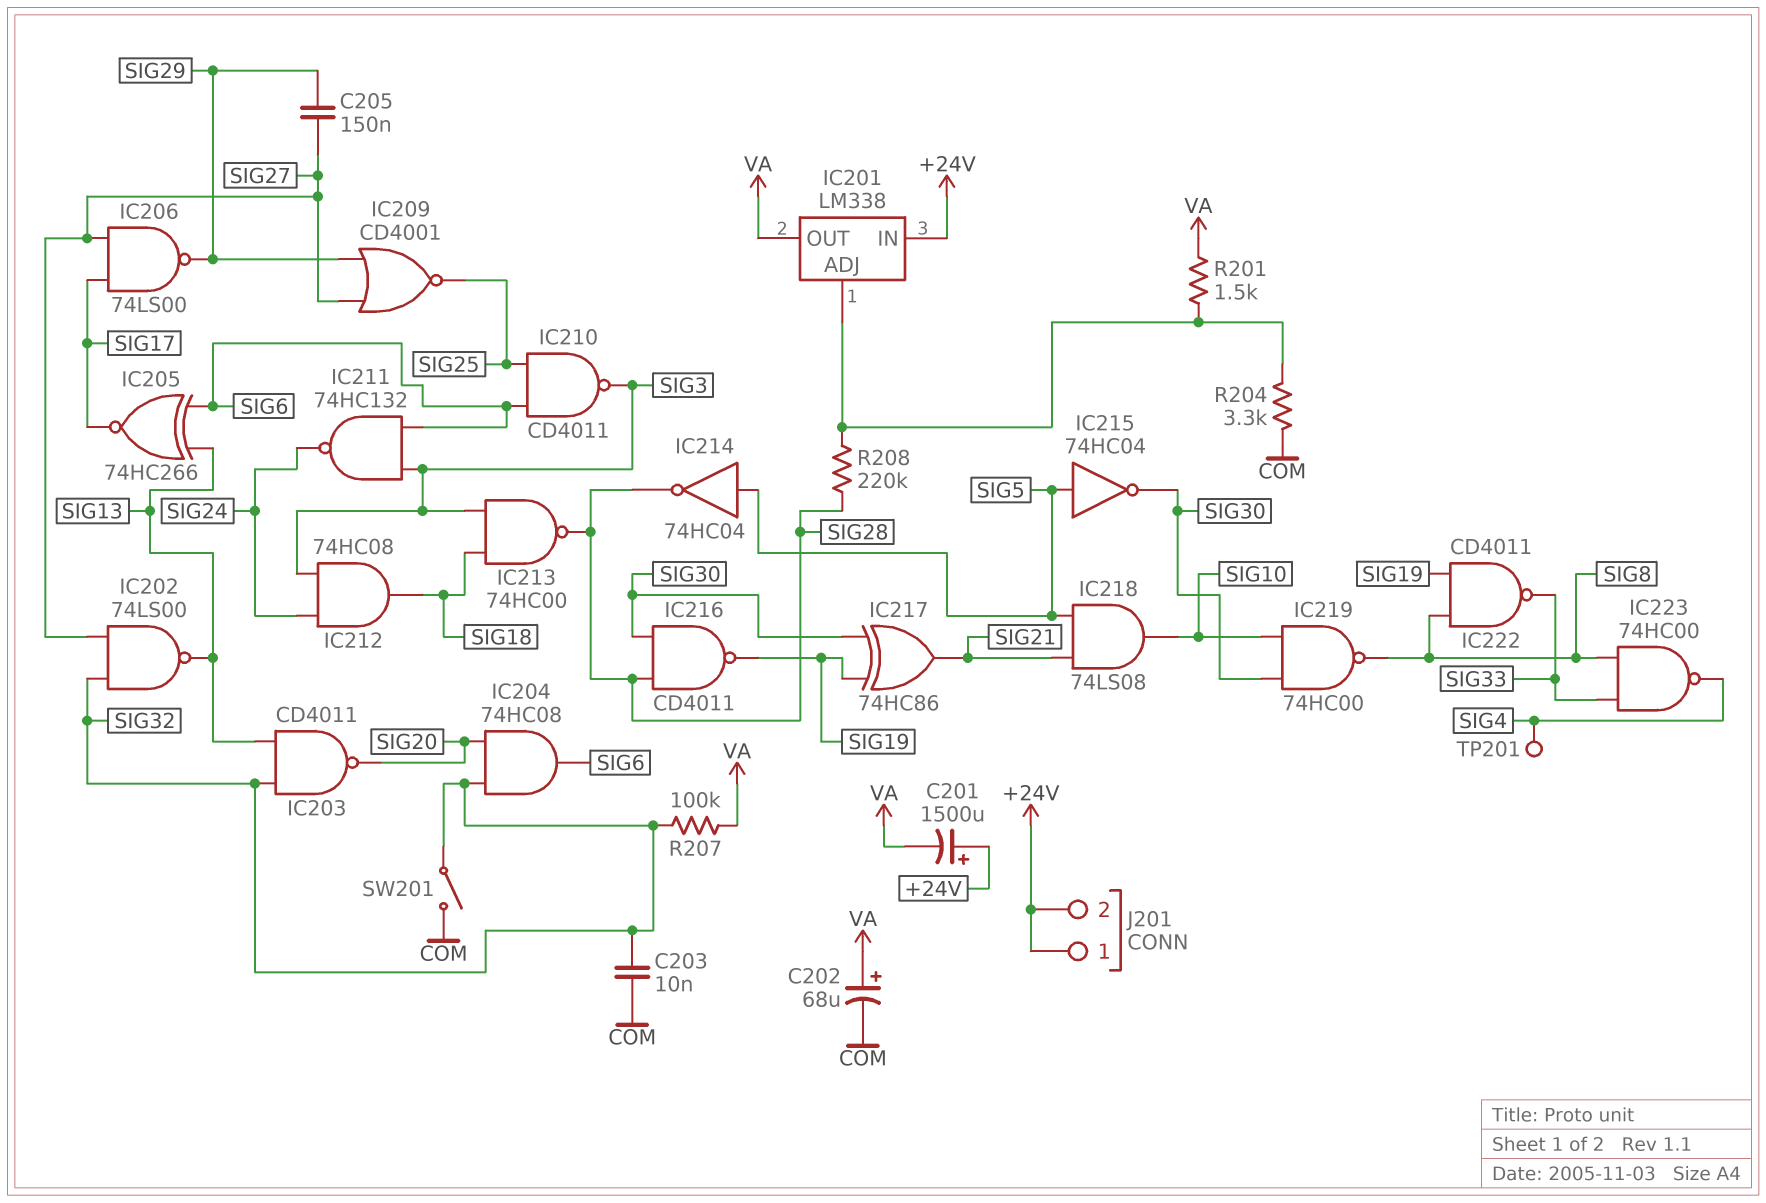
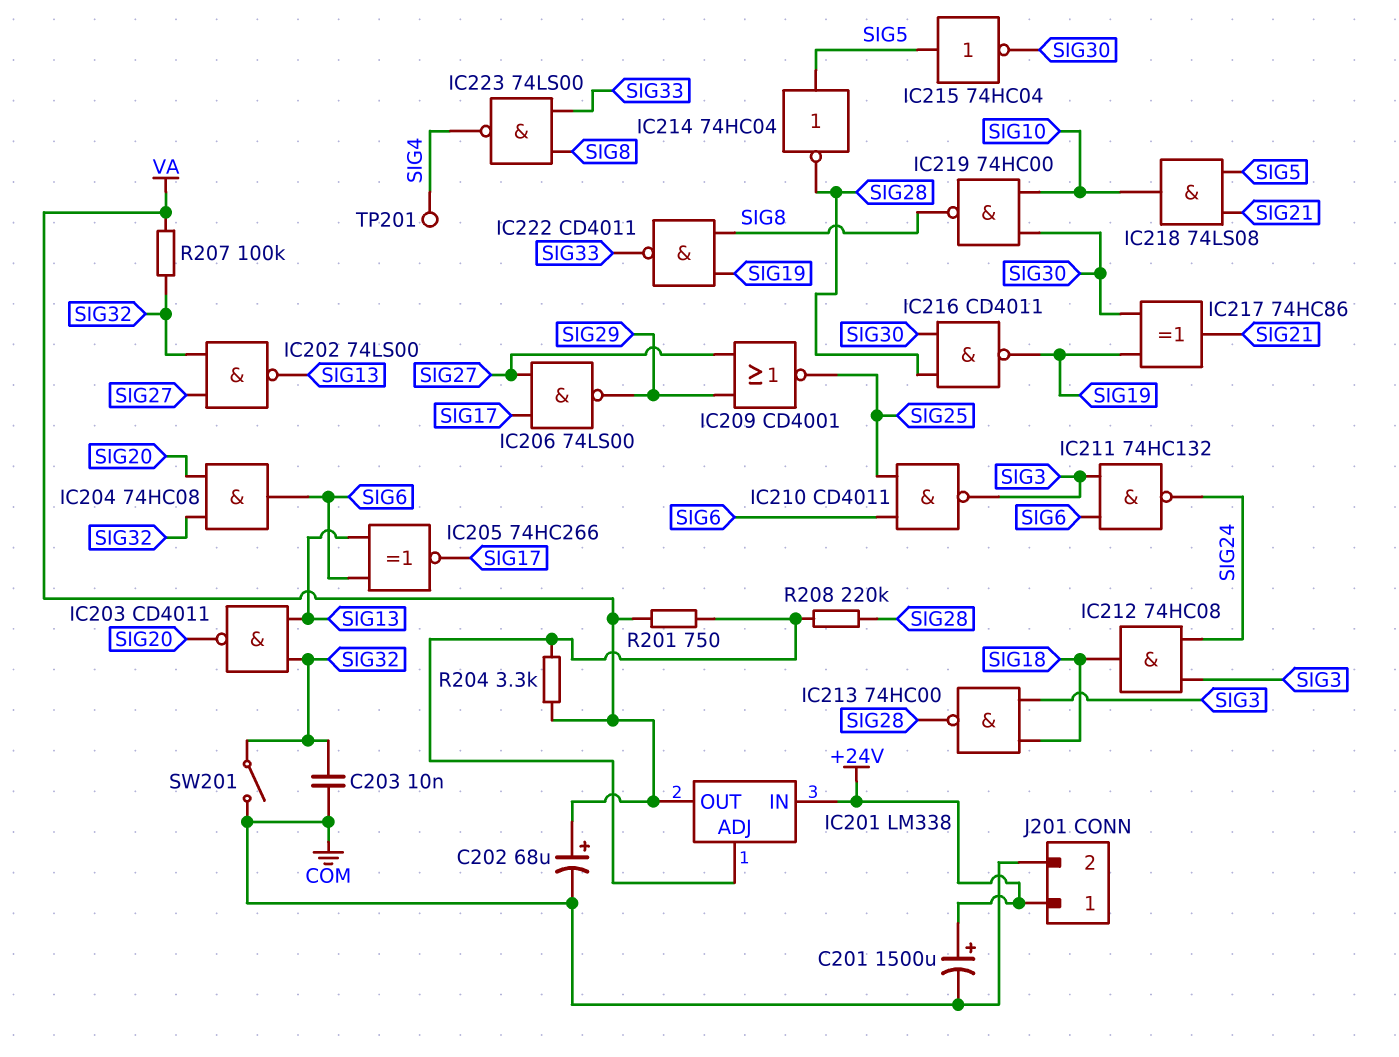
C201: 1500uF (plus +24V, minus VA) -> 1500uF (plus +24V, minus COM)
C205: 150nF (SIG27, SIG29) -> none
IC223: NAND 74HC00 (in SIG8, in SIG33, out SIG4) -> NAND 74LS00 (in SIG8, in SIG33, out SIG4)
J201 pin 2: +24V -> COM
R201: 1.5k (IC201/ADJ, VA) -> 750 (IC201/ADJ, VA)
R204: 3.3k (COM, IC201/ADJ) -> 3.3k (IC201/ADJ, VA)

